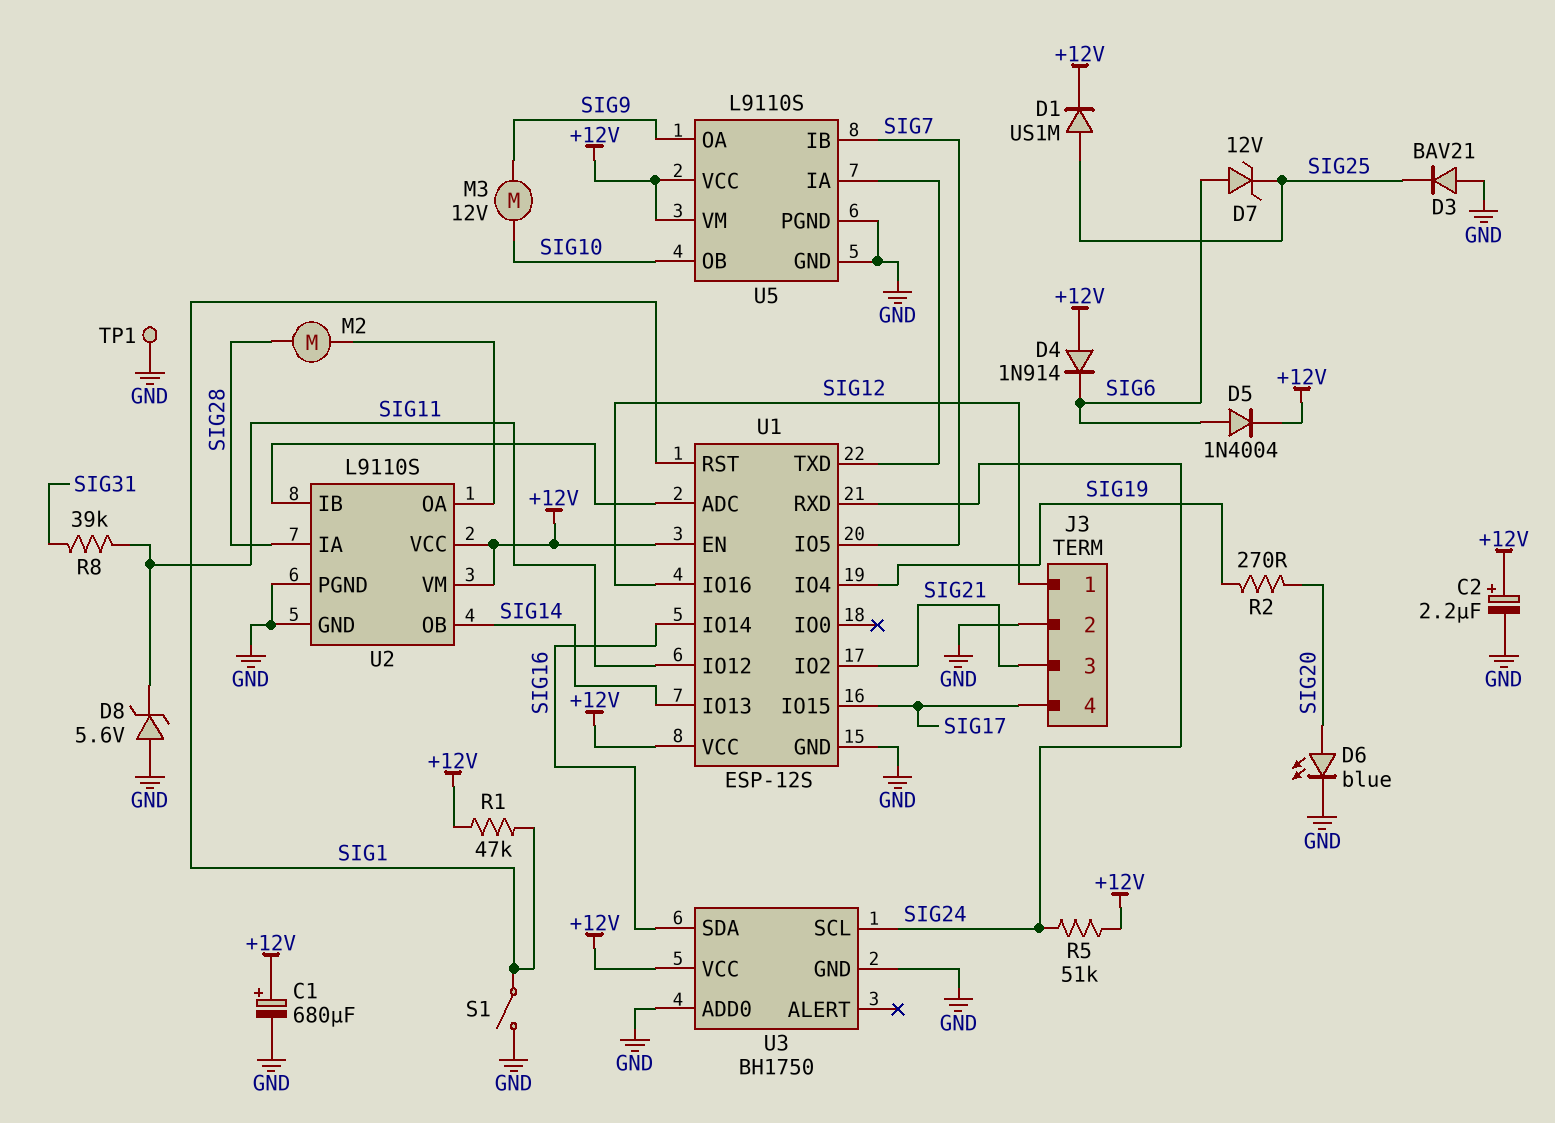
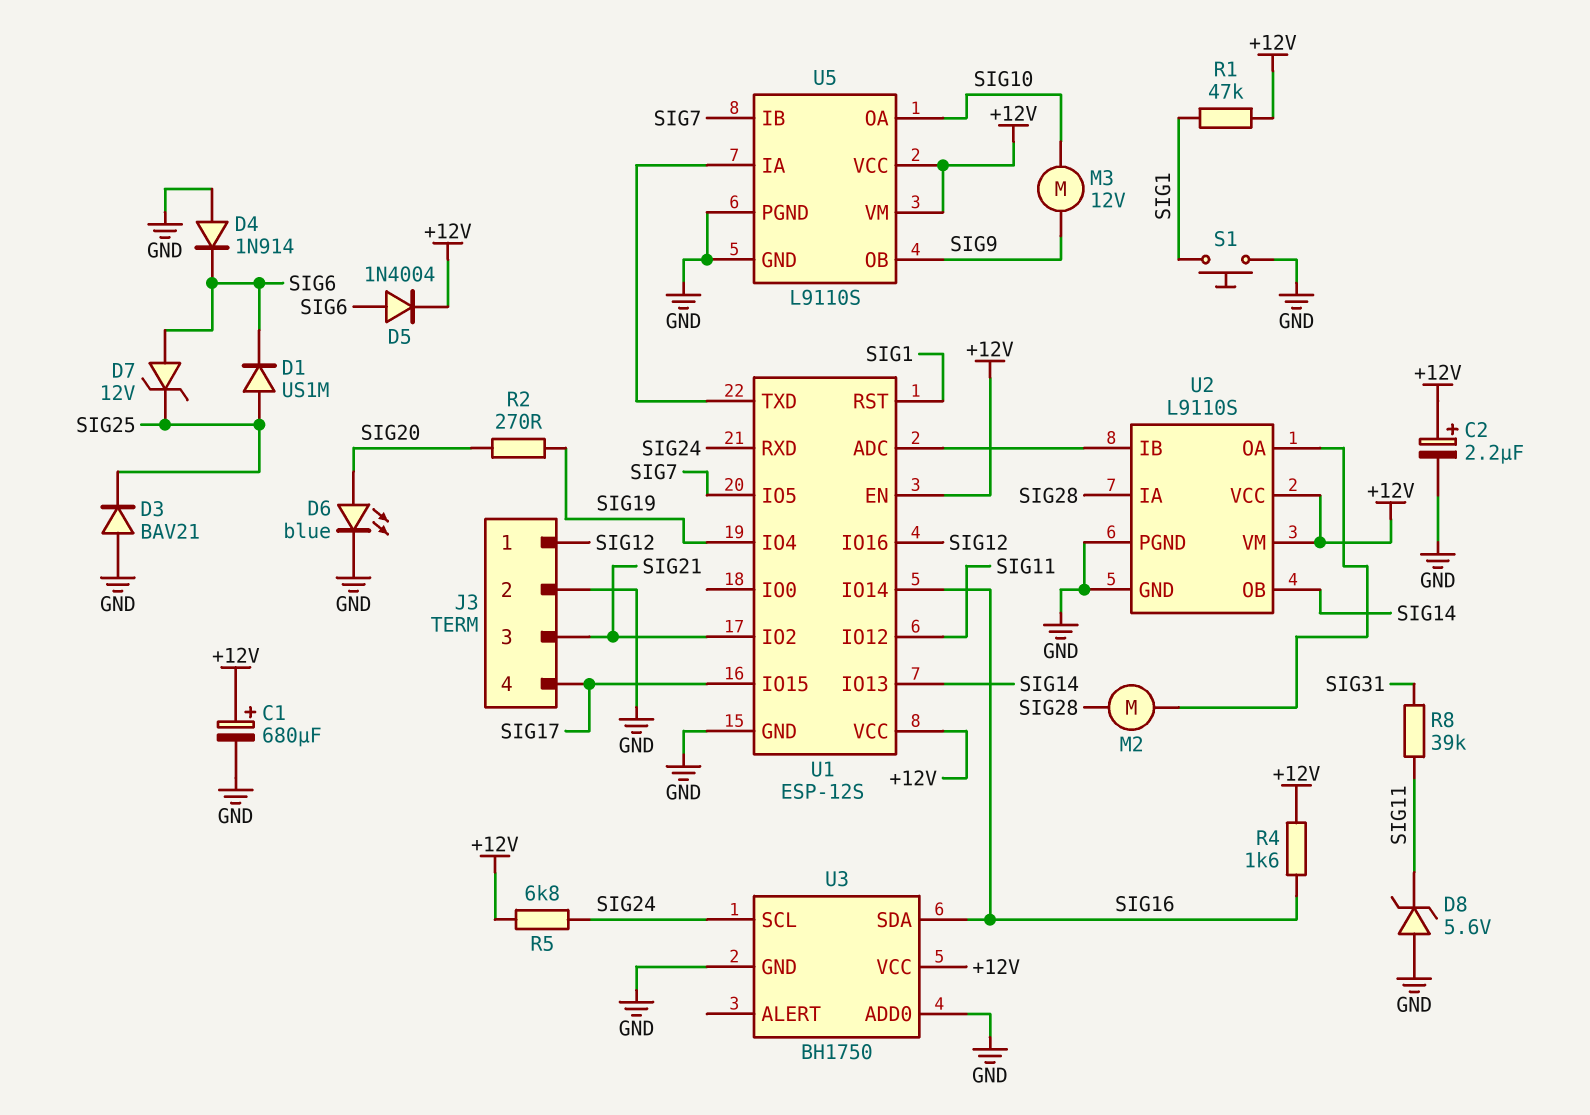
D1: diode US1M (A SIG25, K +12V) -> diode US1M (A SIG25, K SIG6)
D4: diode 1N914 (A +12V, K SIG6) -> diode 1N914 (A GND, K SIG6)
R4: none -> 1.6k (+12V, SIG16)
R5: 51k (+12V, SIG24) -> 6.8k (+12V, SIG24)
S1: switch (GND, SIG1) -> button (GND, SIG1)
TP1: test point (GND) -> none
U5 pin OA: SIG9 -> SIG10
U5 pin OB: SIG10 -> SIG9

